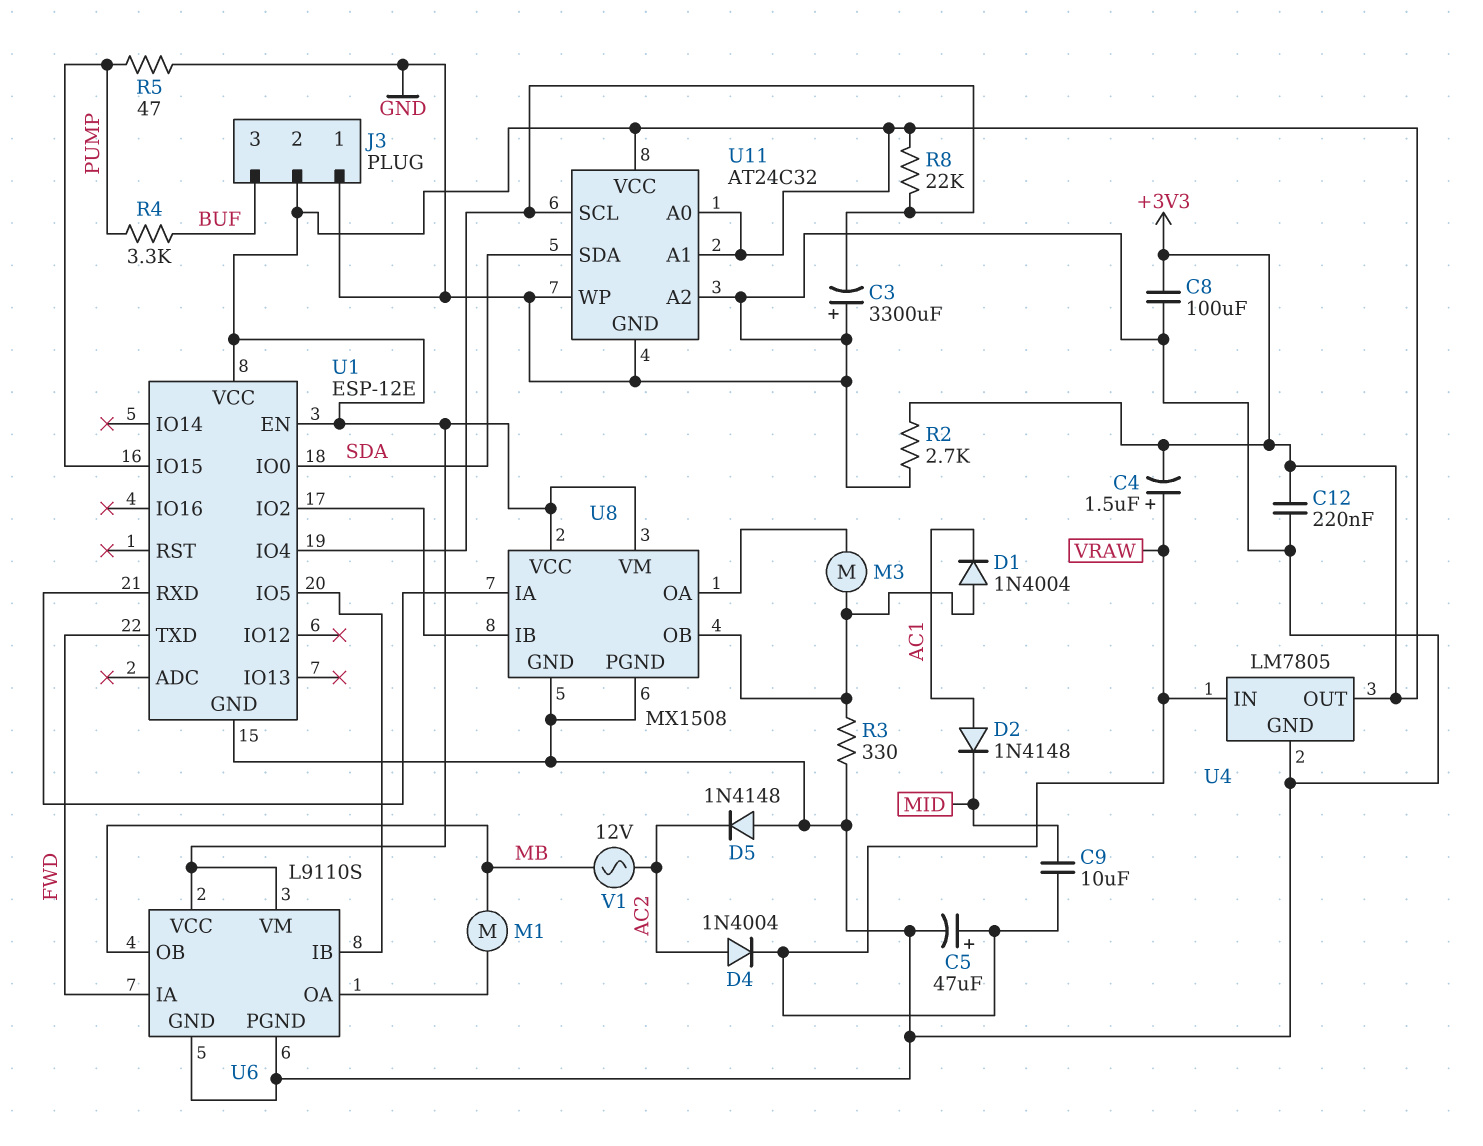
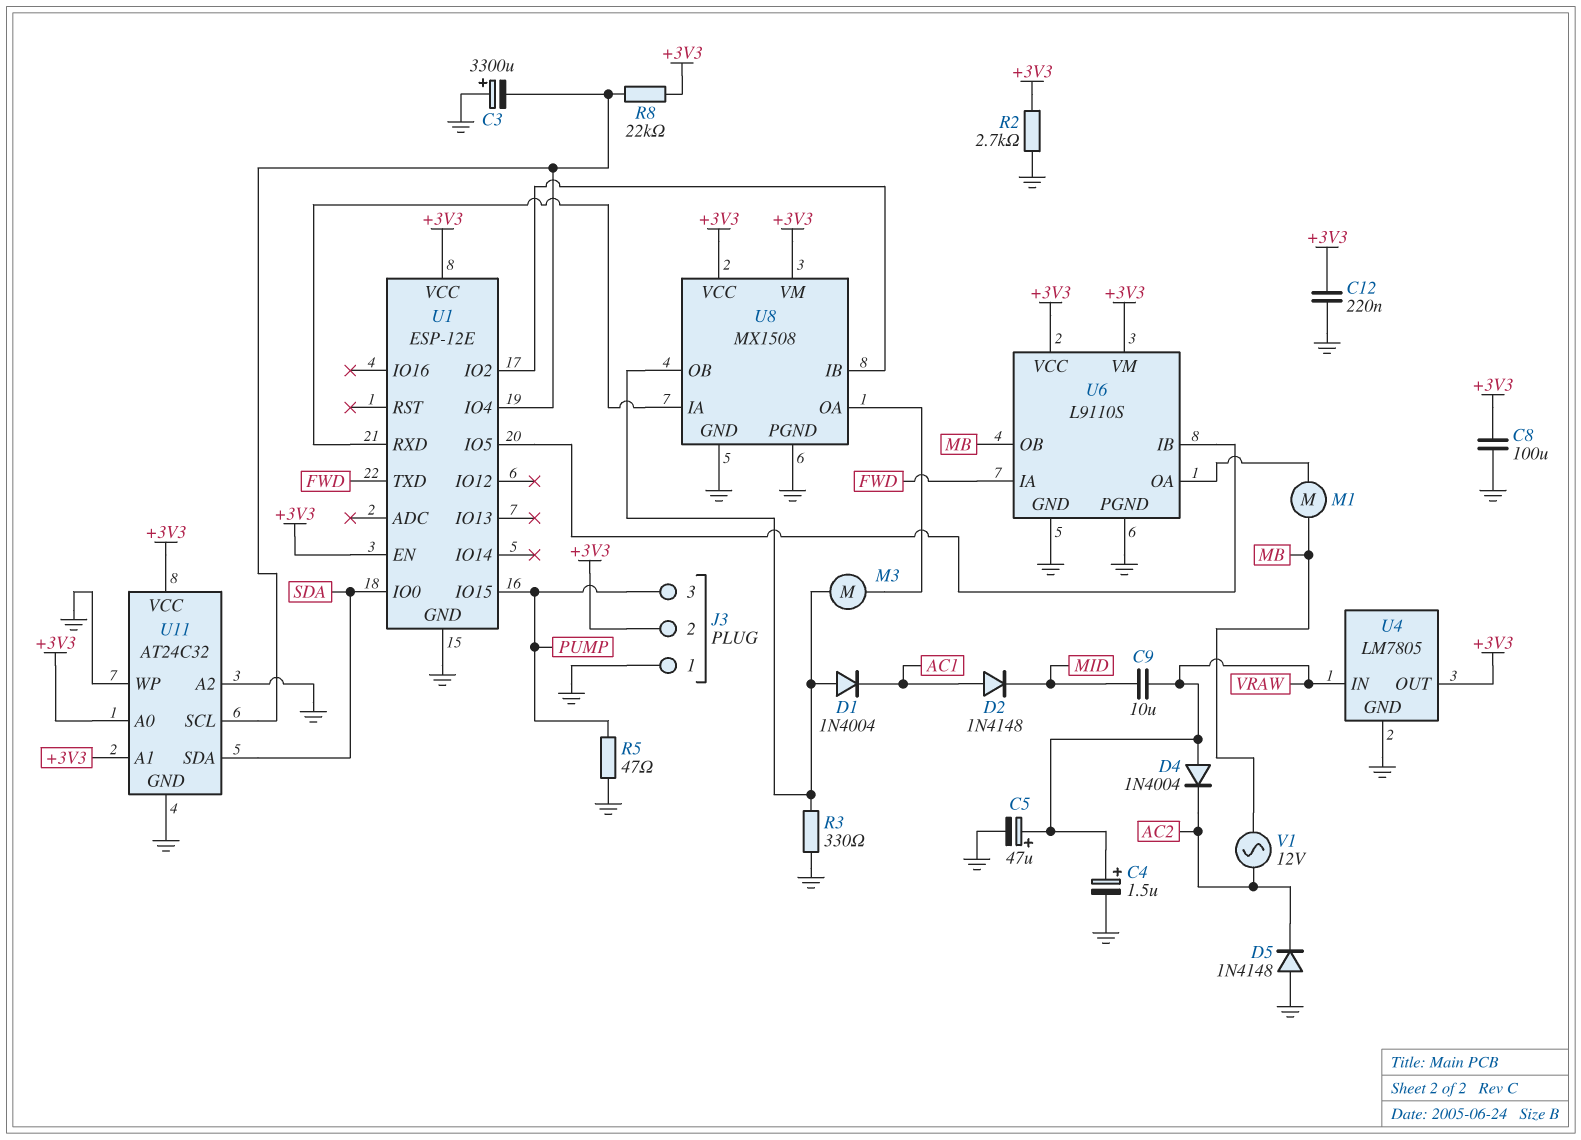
C4: 1.5uF (plus VRAW, minus +3V3) -> 1.5uF (plus VRAW, minus GND)
D4: diode 1N4004 (A AC2, K VRAW) -> diode 1N4004 (A VRAW, K AC2)
J3 pin 3: BUF -> PUMP
R4: 3.3k (BUF, PUMP) -> none

